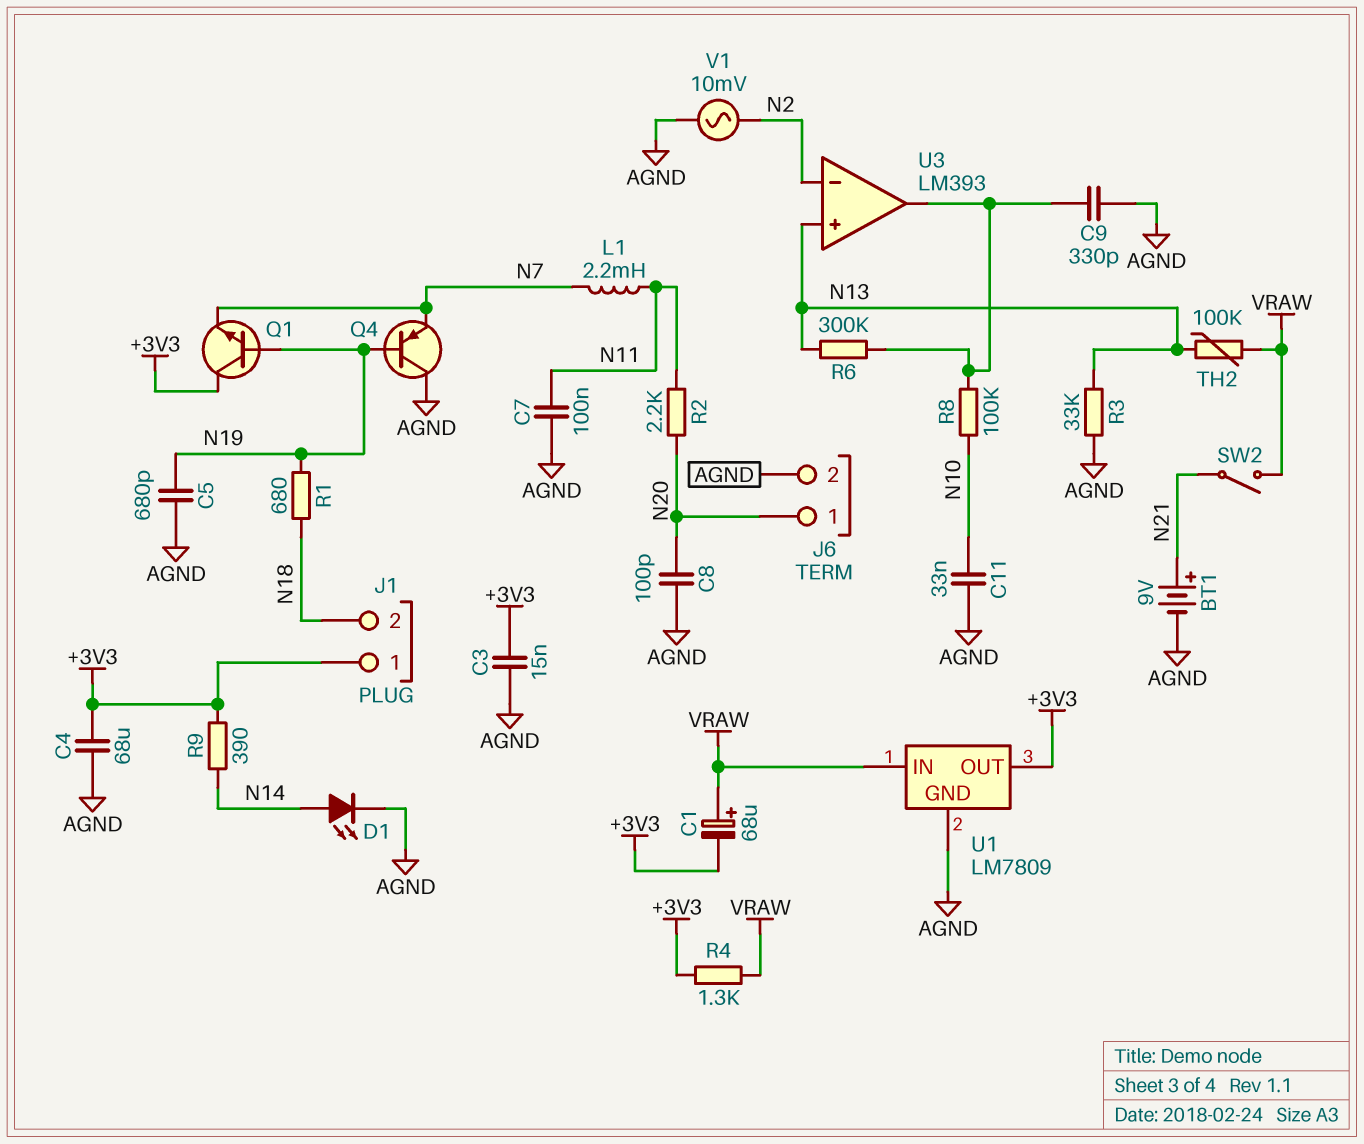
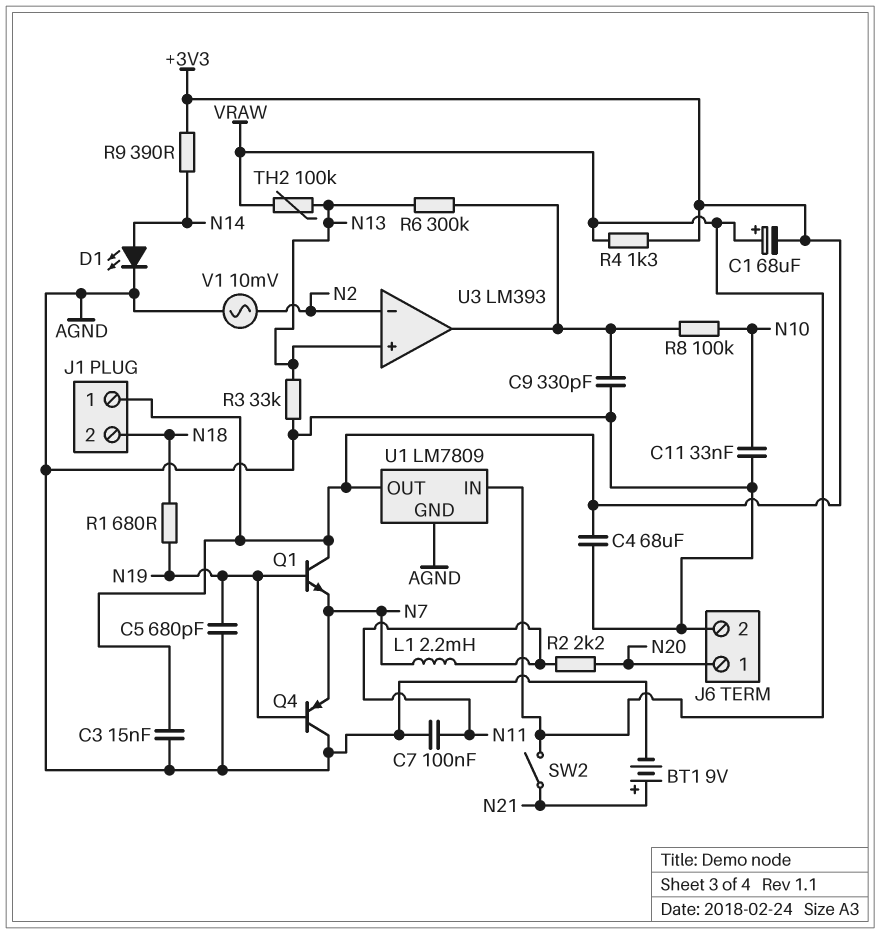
C8: 100pF (AGND, N20) -> none

